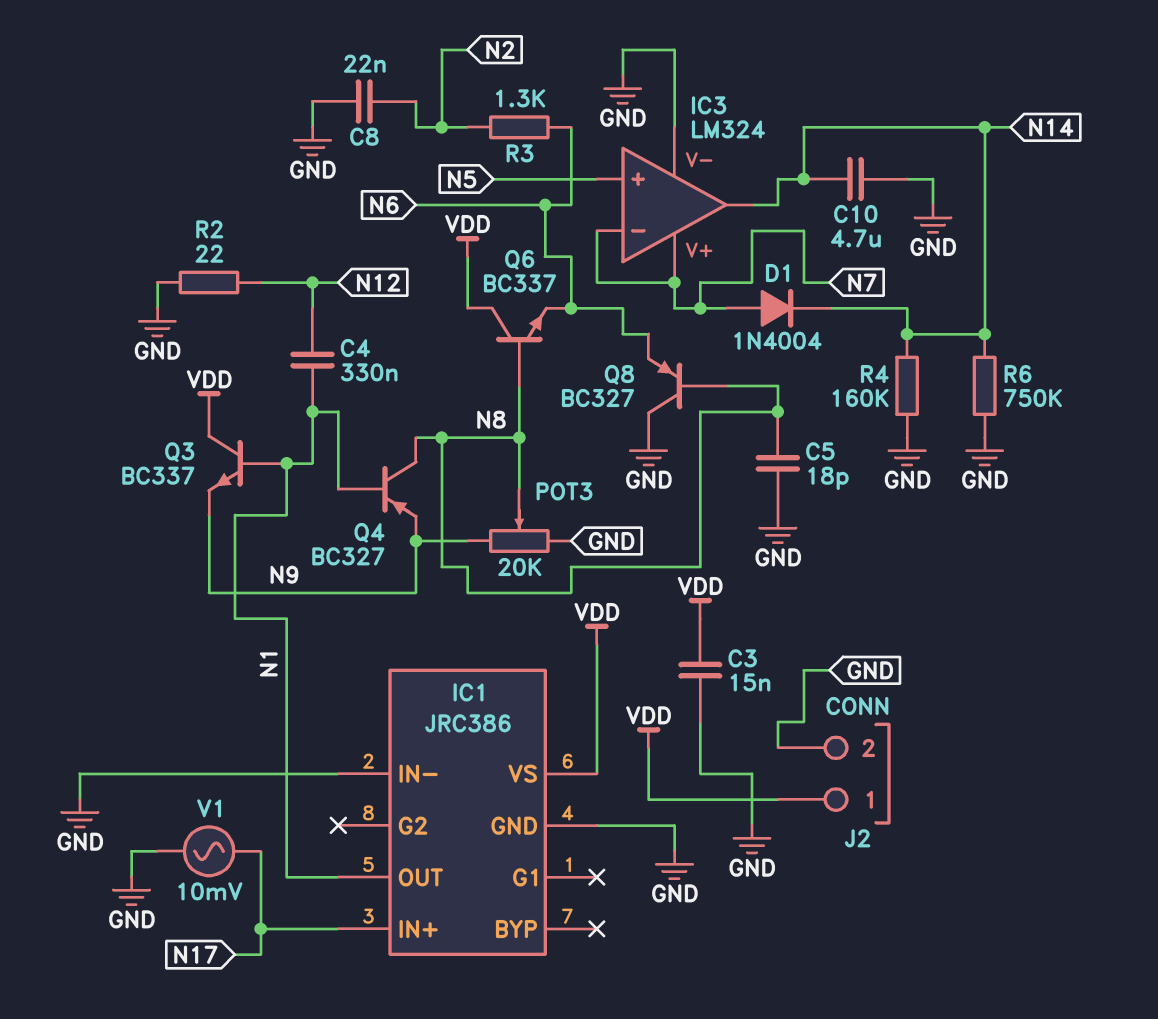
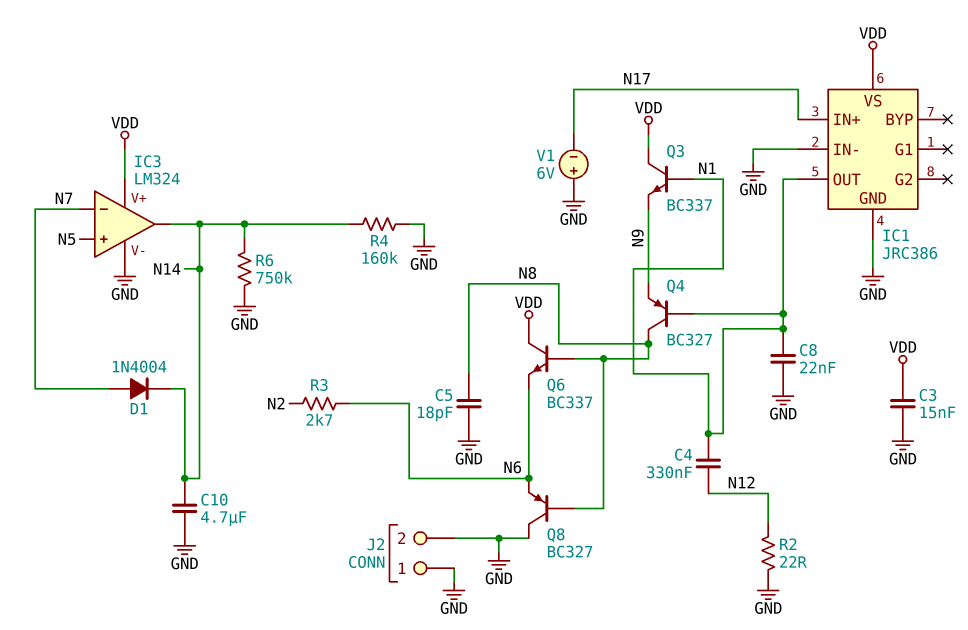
C8: 22nF (GND, N2) -> 22nF (GND, N1)
IC3 pin V+: N7 -> VDD
J2 pin 1: VDD -> GND
POT3: 20k (GND, N9, wiper N8) -> none
R3: 1.3k (N2, N6) -> 2.7k (N2, N6)
V1: AC 10mV (GND, N17) -> 6V (plus GND, minus N17)

